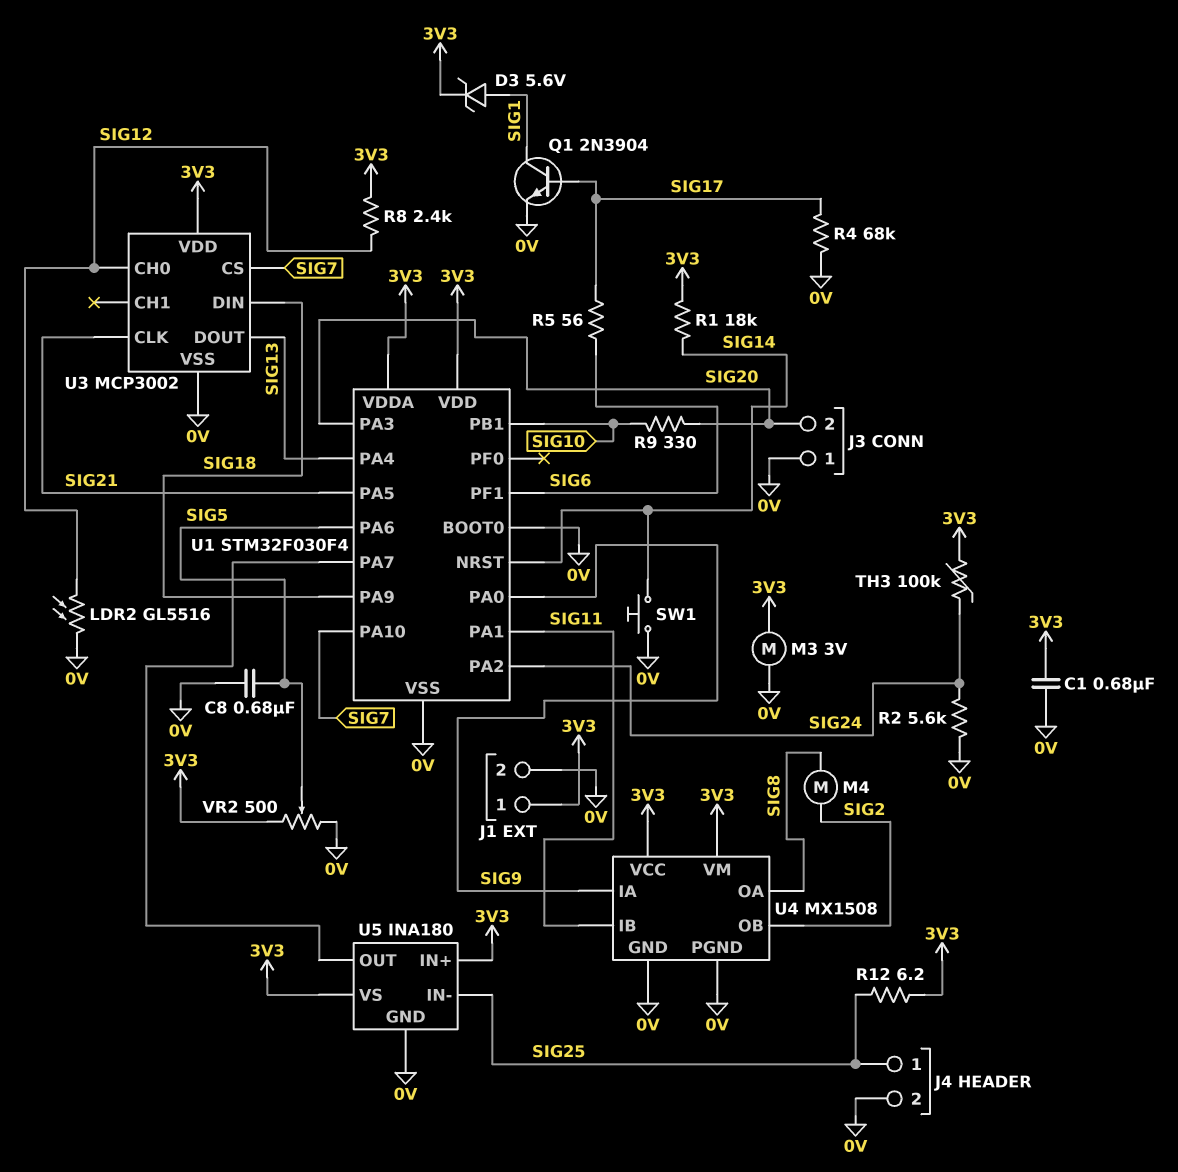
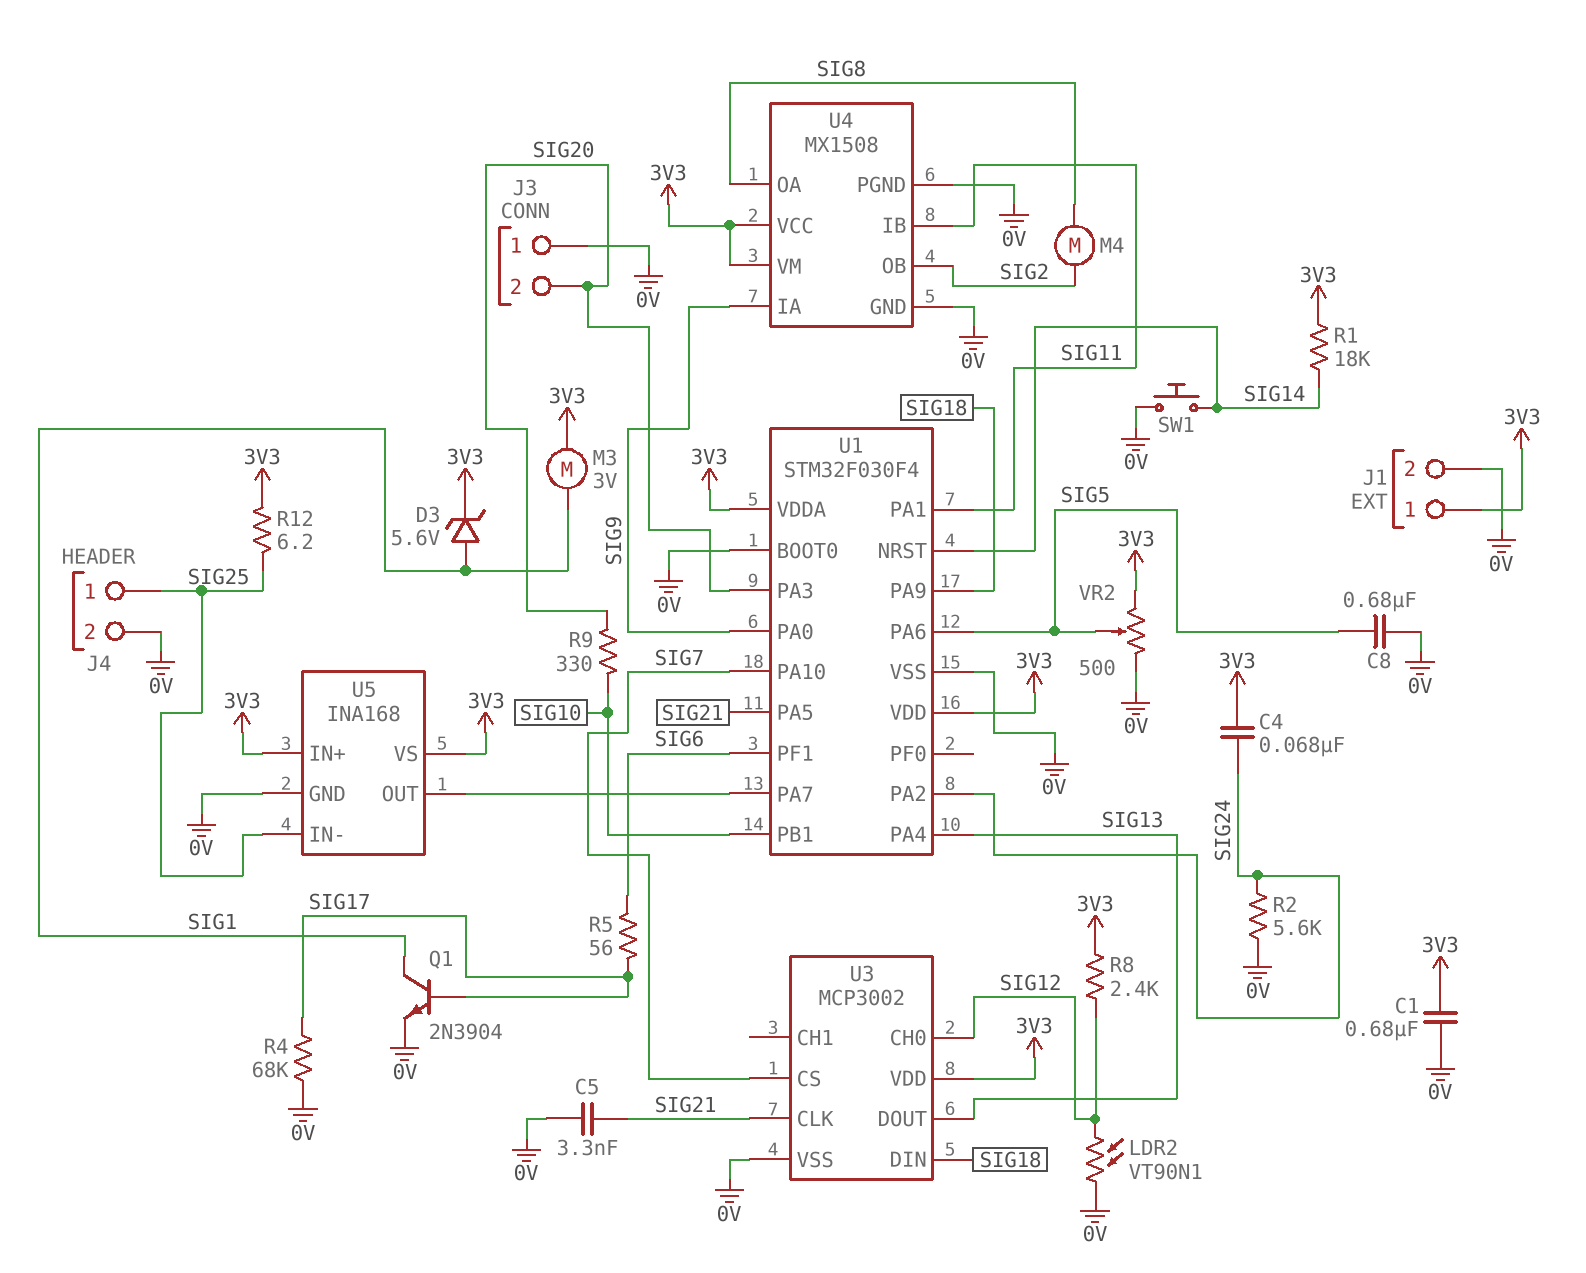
C4: none -> 68nF (3V3, SIG24)
C5: none -> 3.3nF (0V, SIG21)
LDR2: GL5516 (0V, SIG12) -> VT90N1 (0V, SIG12)
M3: motor 3V (0V, 3V3) -> motor 3V (3V3, SIG1)
TH3: 100k (3V3, SIG24) -> none
U5: INA180 -> INA168

